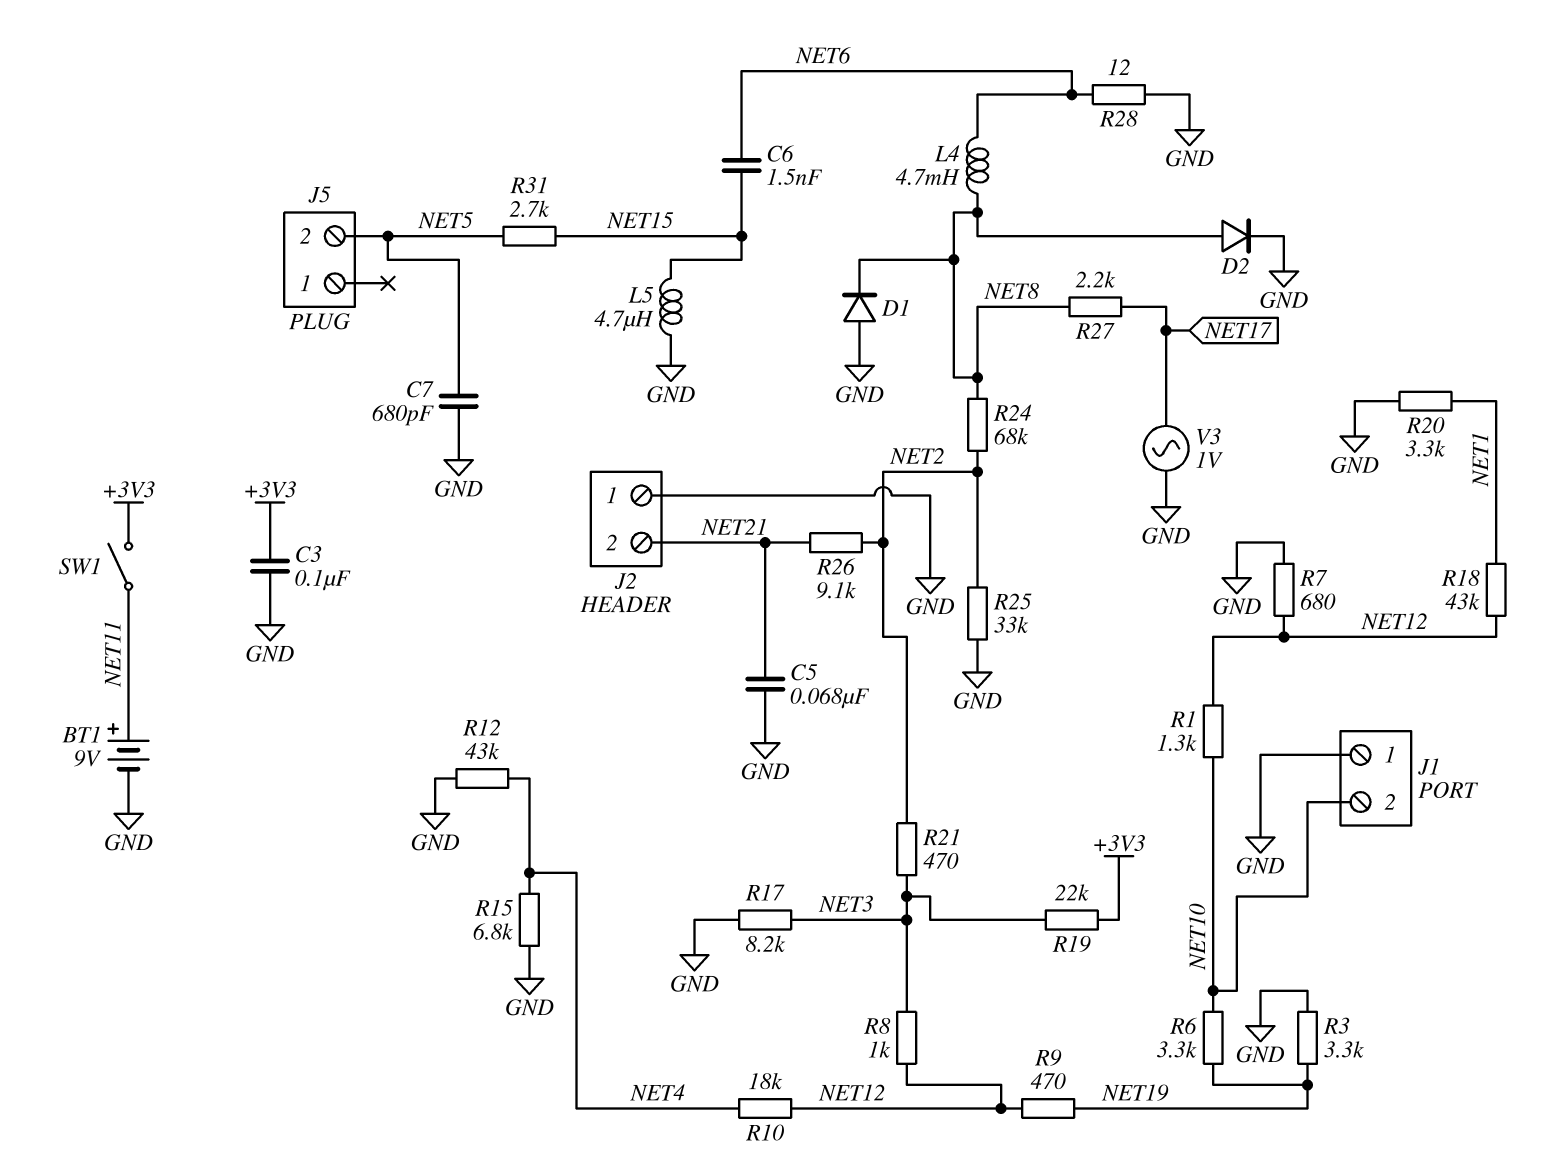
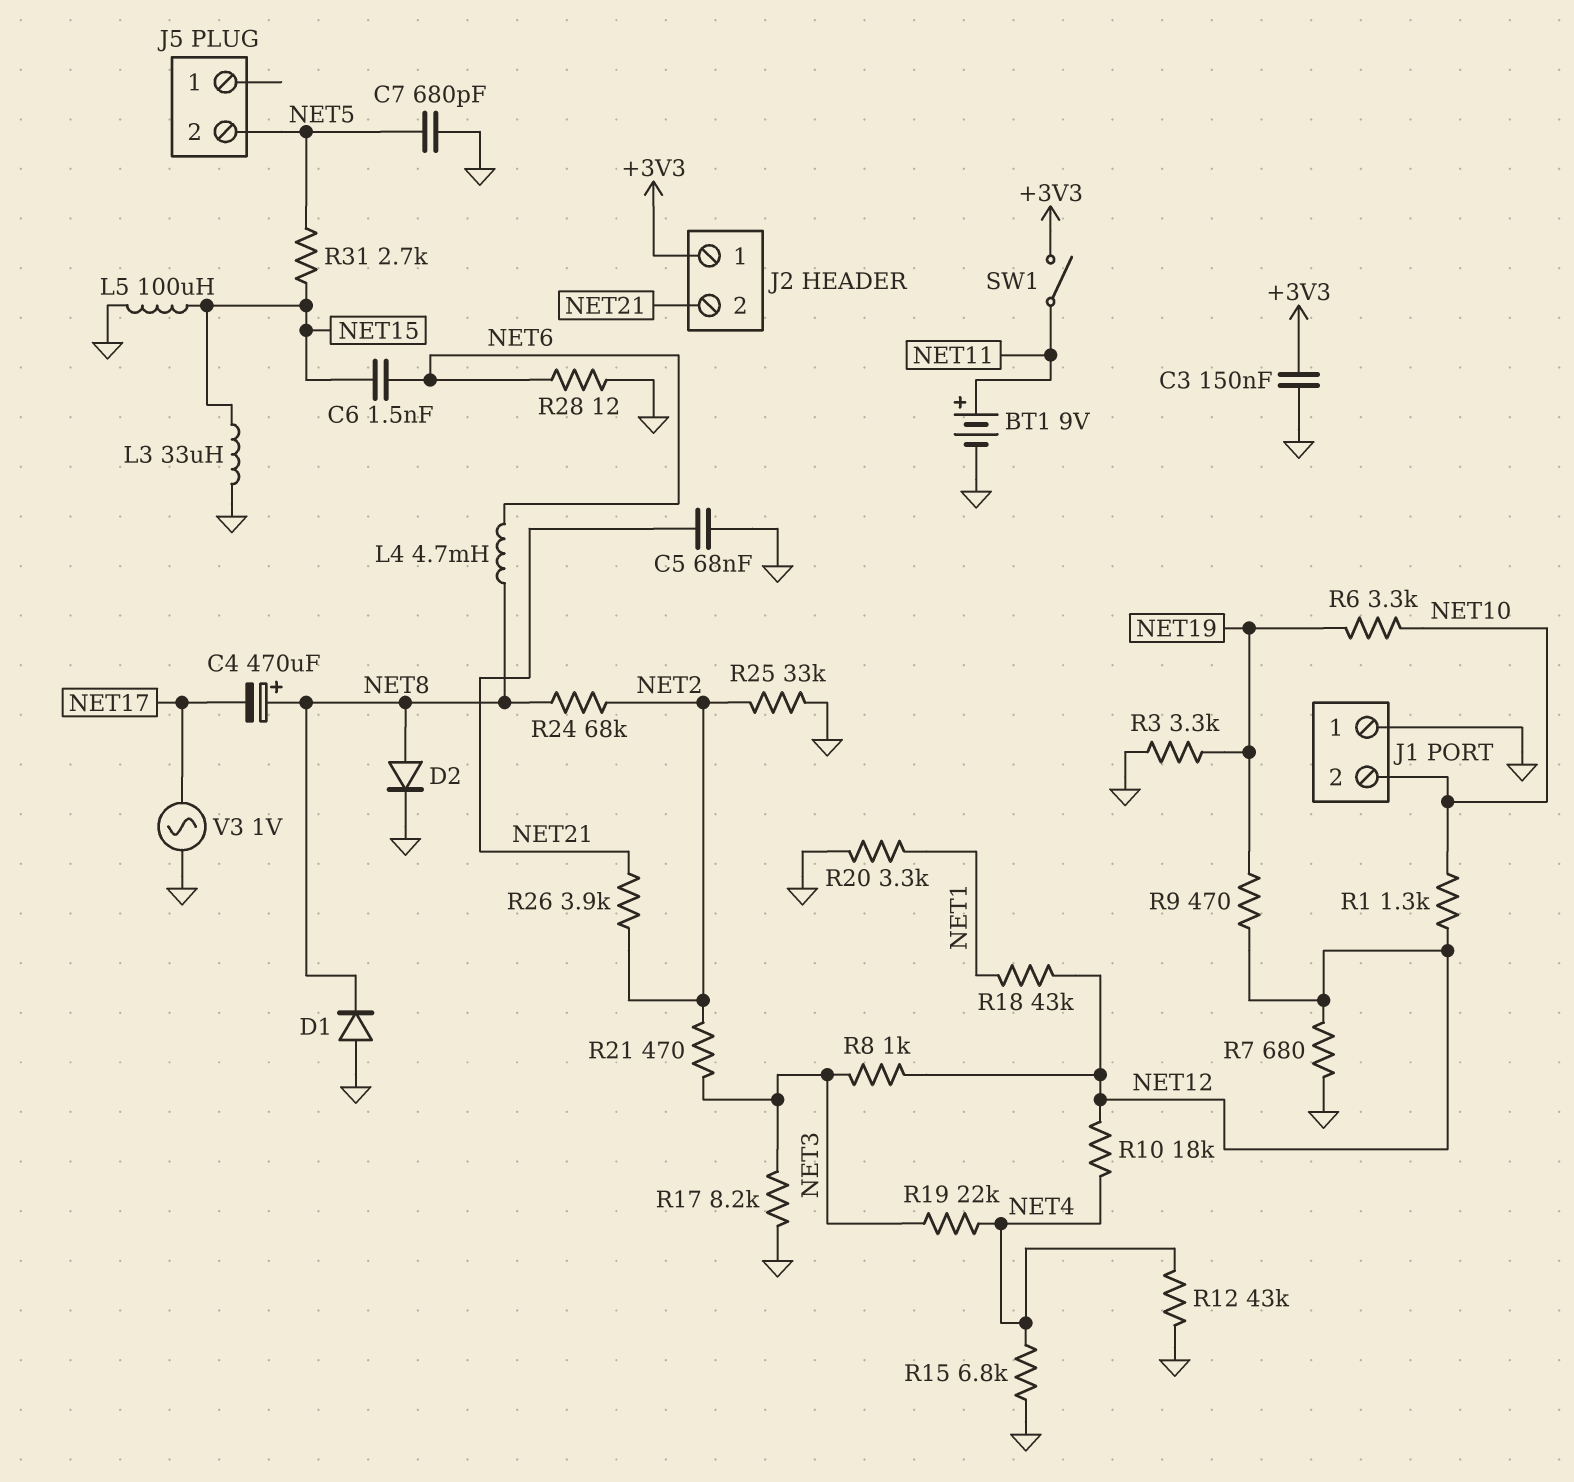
C3: 100nF (+3V3, GND) -> 150nF (+3V3, GND)
C4: none -> 470uF (plus NET8, minus NET17)
J2 pin 1: GND -> +3V3
L3: none -> 33uH (GND, NET15)
L5: 4.7uH (GND, NET15) -> 100uH (GND, NET15)
R19: 22k (+3V3, NET3) -> 22k (NET3, NET4)
R26: 9.1k (NET2, NET21) -> 3.9k (NET2, NET21)
R27: 2.2k (NET8, NET17) -> none

